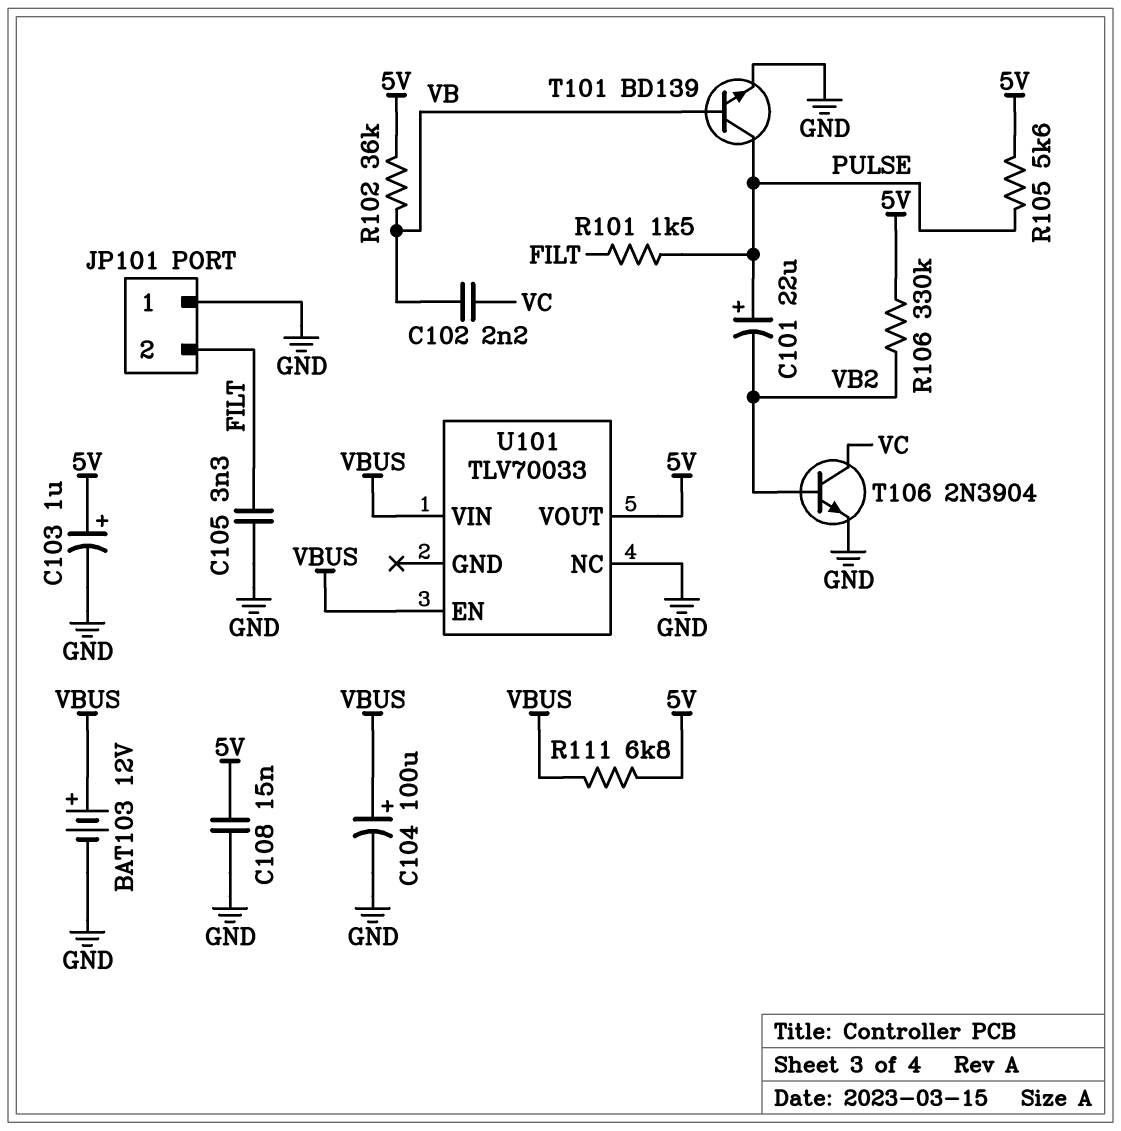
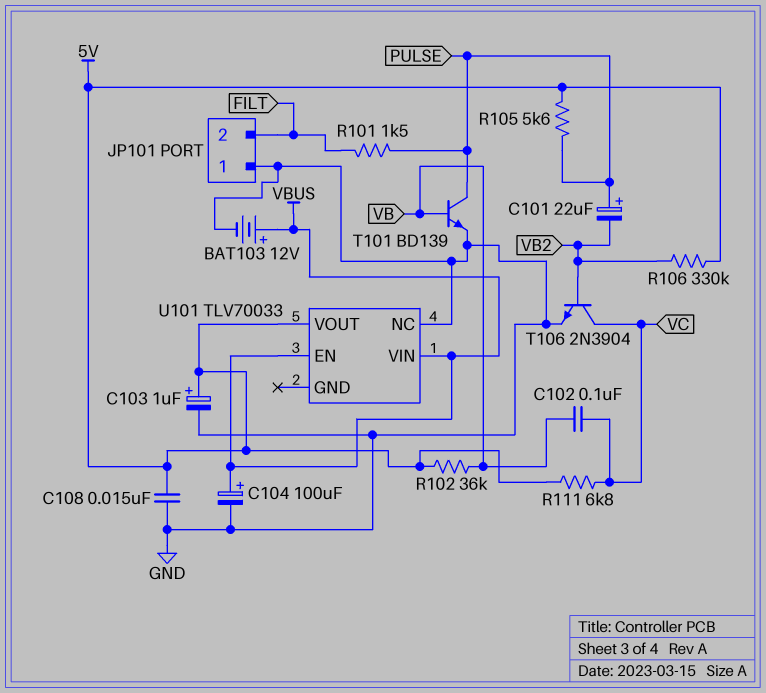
C102: 2.2nF (VB, VC) -> 100nF (VB, VC)
C105: 3.3nF (FILT, GND) -> none
R111: 6.8k (5V, VBUS) -> 6.8k (5V, VC)

